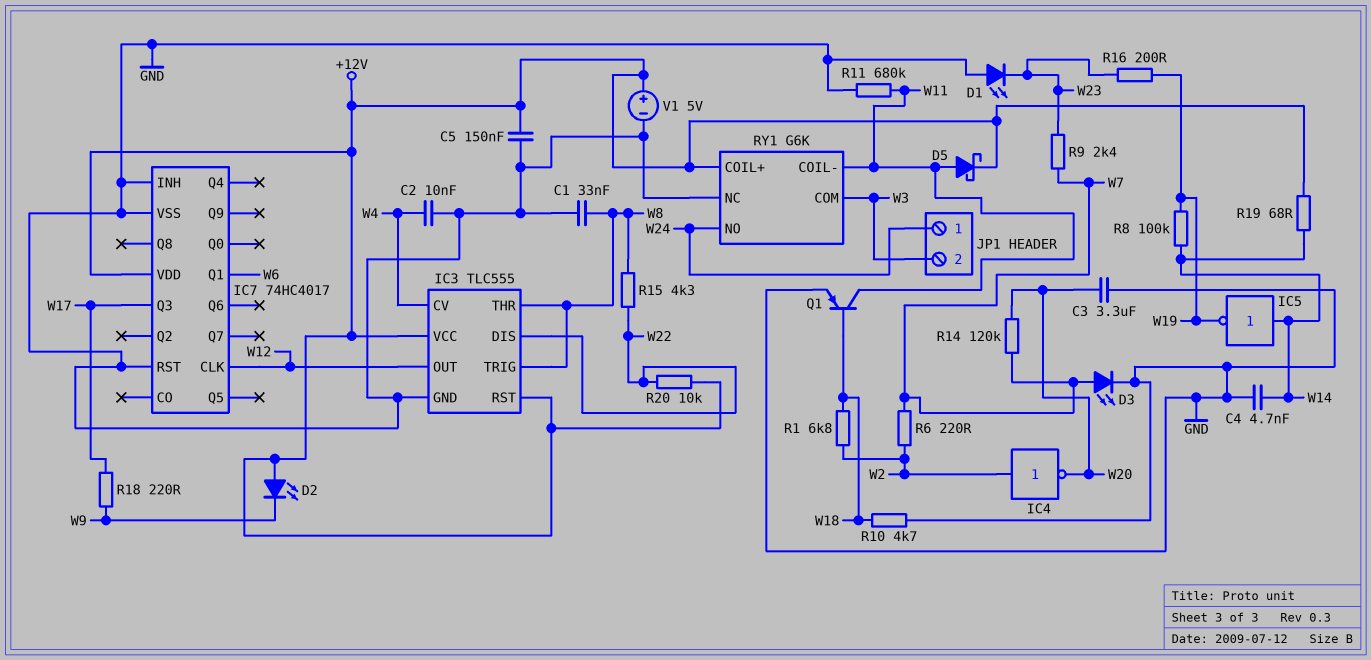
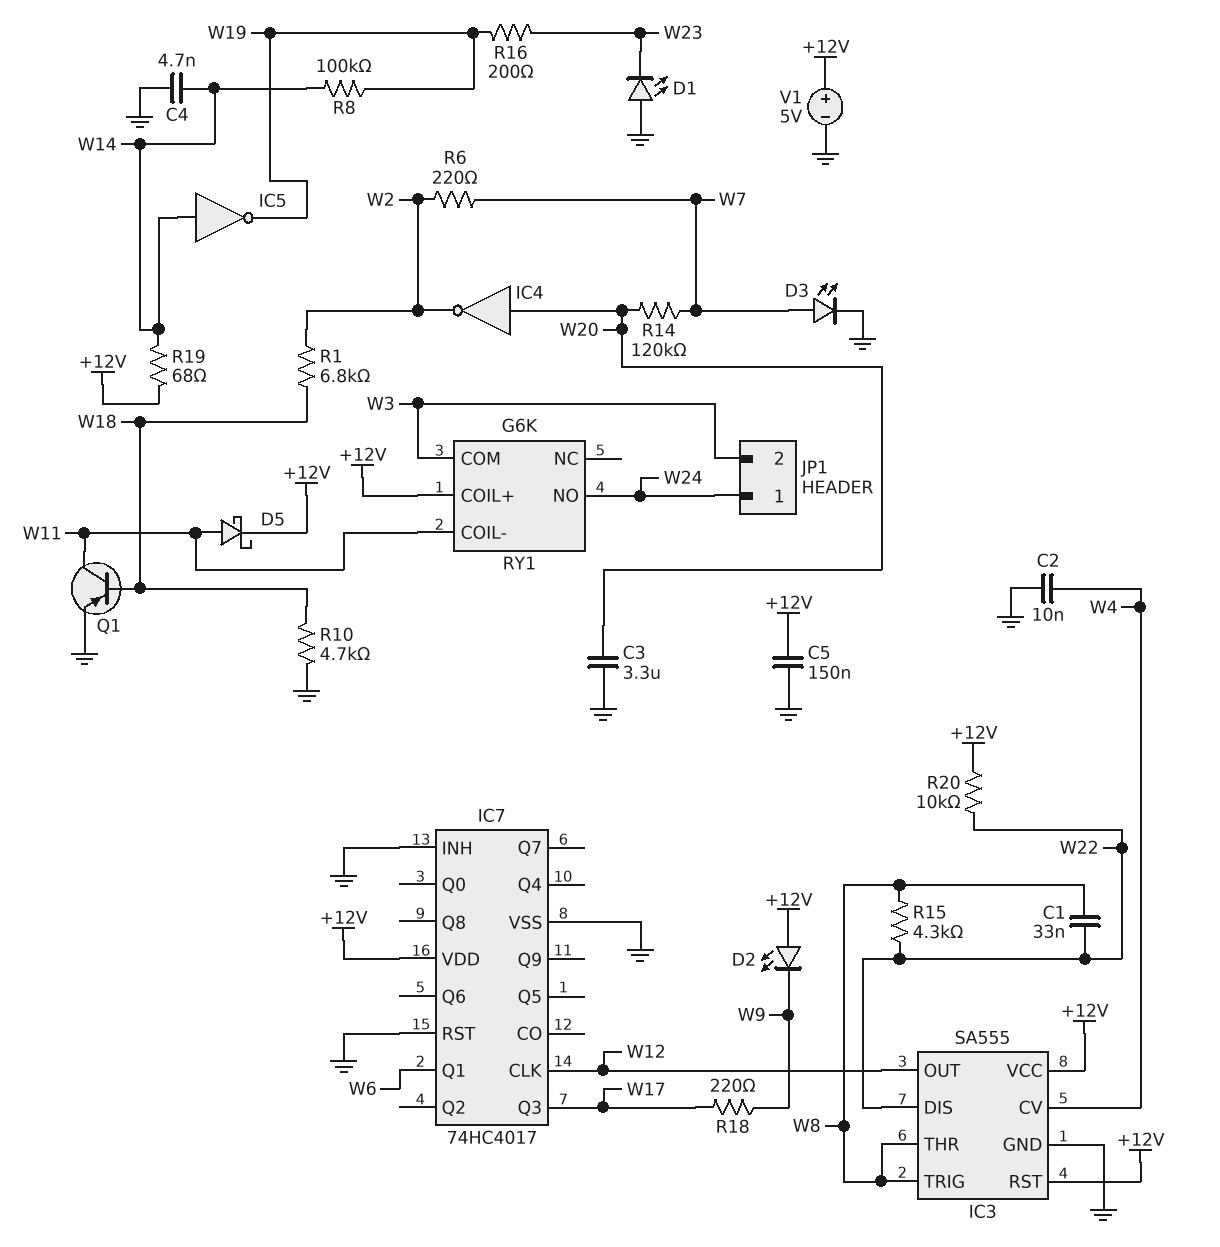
C1: 33nF (GND, W8) -> 33nF (W8, W22)
IC3: TLC555 -> SA555
IC4: NOT (in W2, out W20) -> NOT (in W20, out W2)
R9: 2.4k (W7, W23) -> none
R11: 680k (GND, W11) -> none
RY1 pin NC: GND -> none

